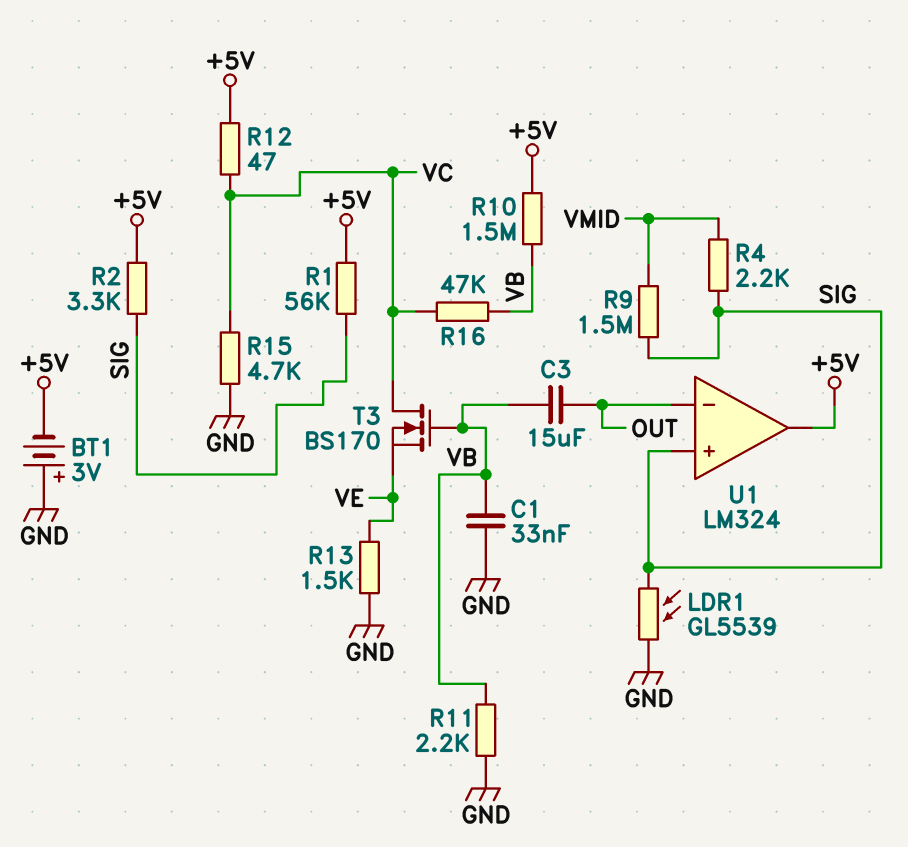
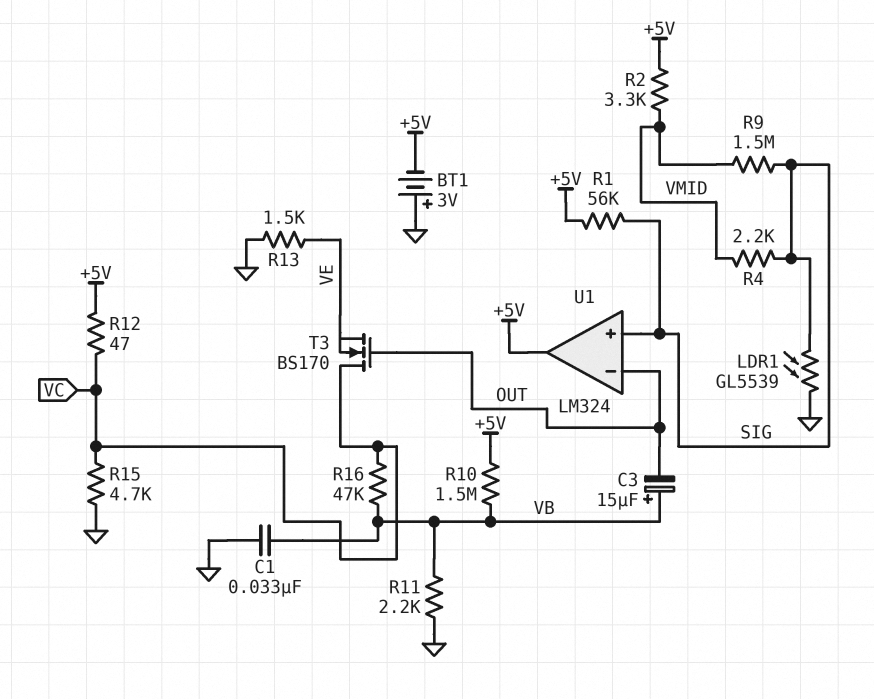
C3: 15uF (OUT, VB) -> 15uF (plus VB, minus OUT)
R2: 3.3k (+5V, SIG) -> 3.3k (+5V, VMID)
T3: NMOS BS170 (G VB, D VC, S VE) -> NMOS BS170 (G OUT, D VC, S VE)

